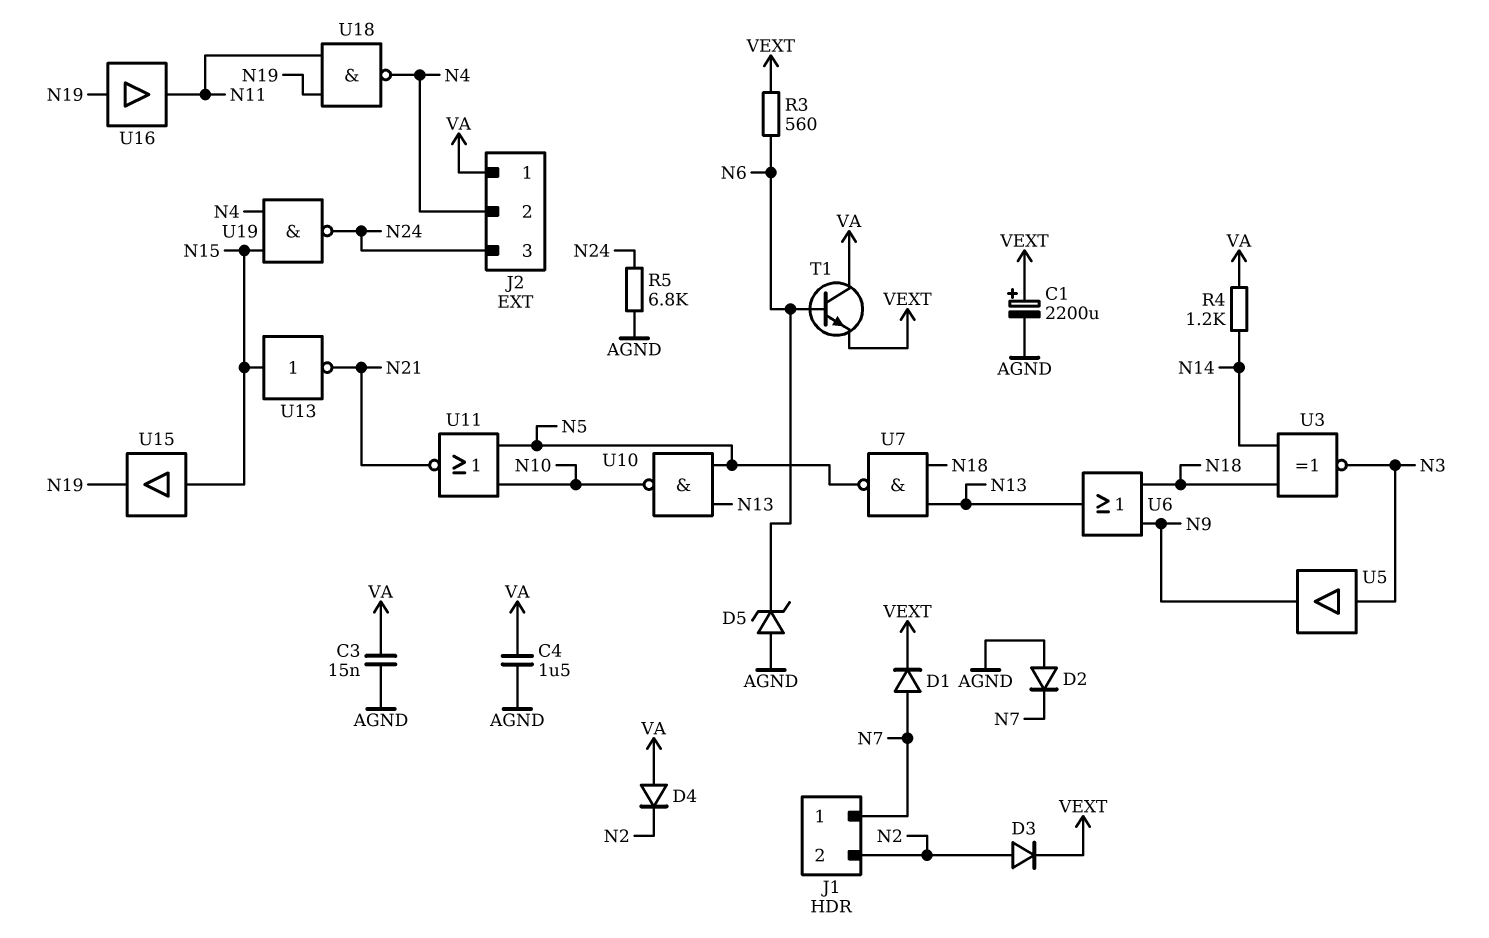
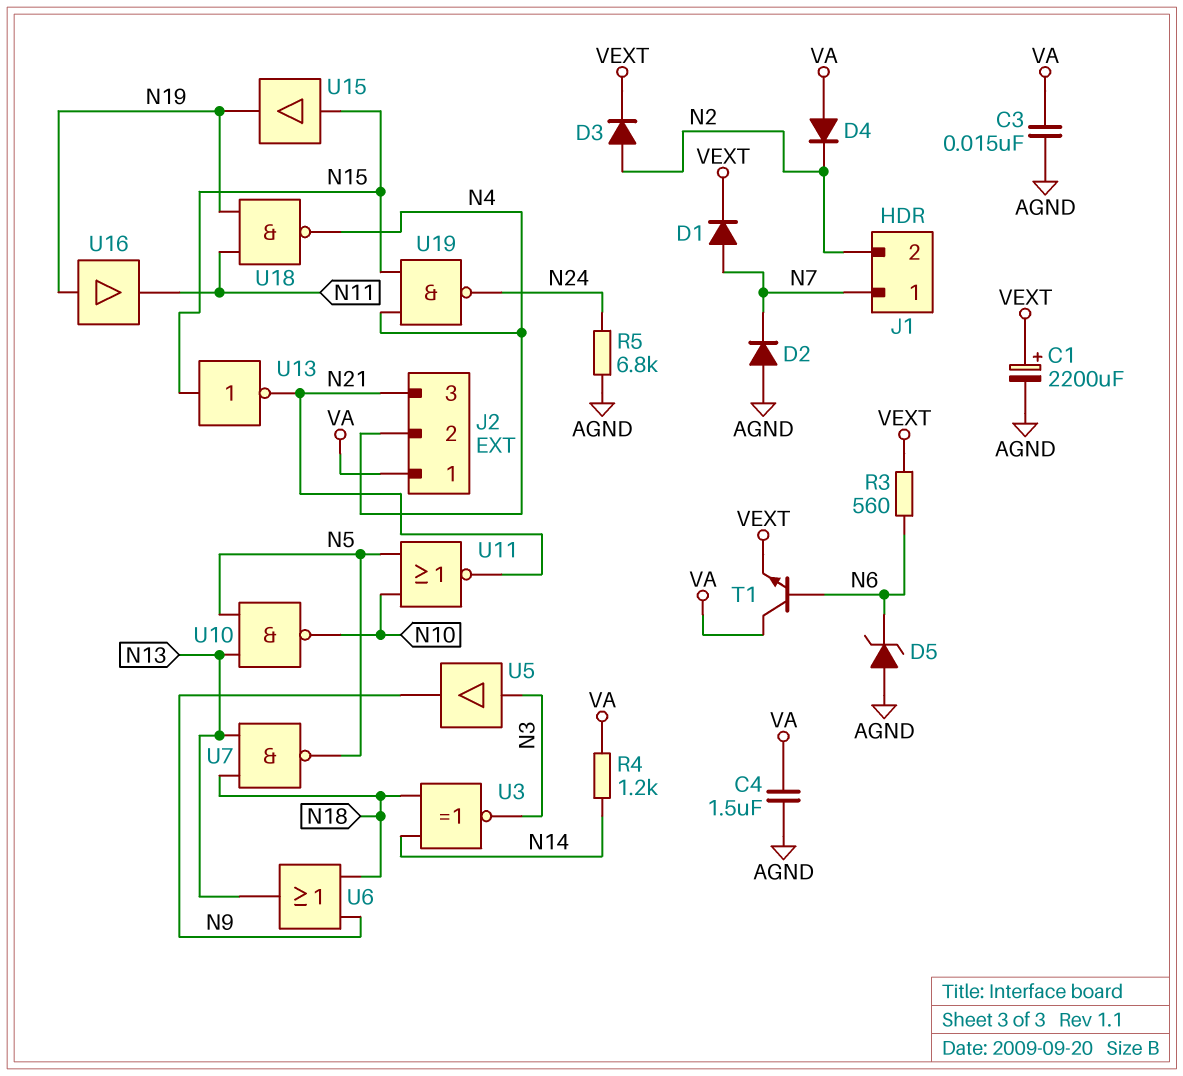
J2 pin 3: N24 -> N21

